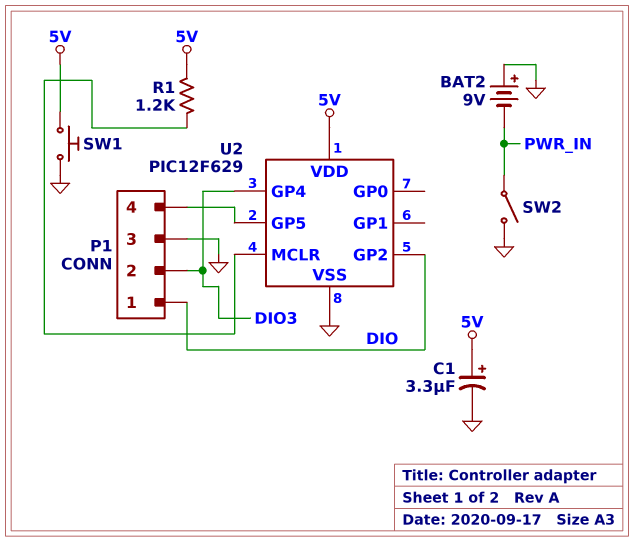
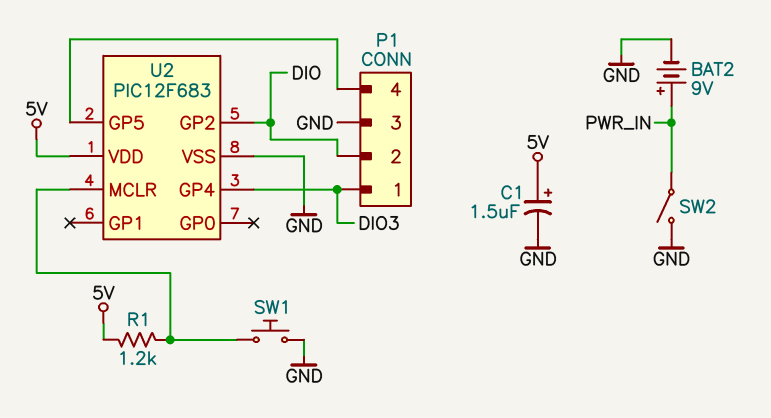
BAT2: 9V (plus GND, minus PWR_IN) -> 9V (plus PWR_IN, minus GND)
C1: 3.3uF (plus 5V, minus GND) -> 1.5uF (plus 5V, minus GND)
P1 pin 1: DIO -> DIO3
P1 pin 2: DIO3 -> DIO
SW1: button (5V, GND) -> button (GND, U2/MCLR)
U2: PIC12F629 -> PIC12F683

